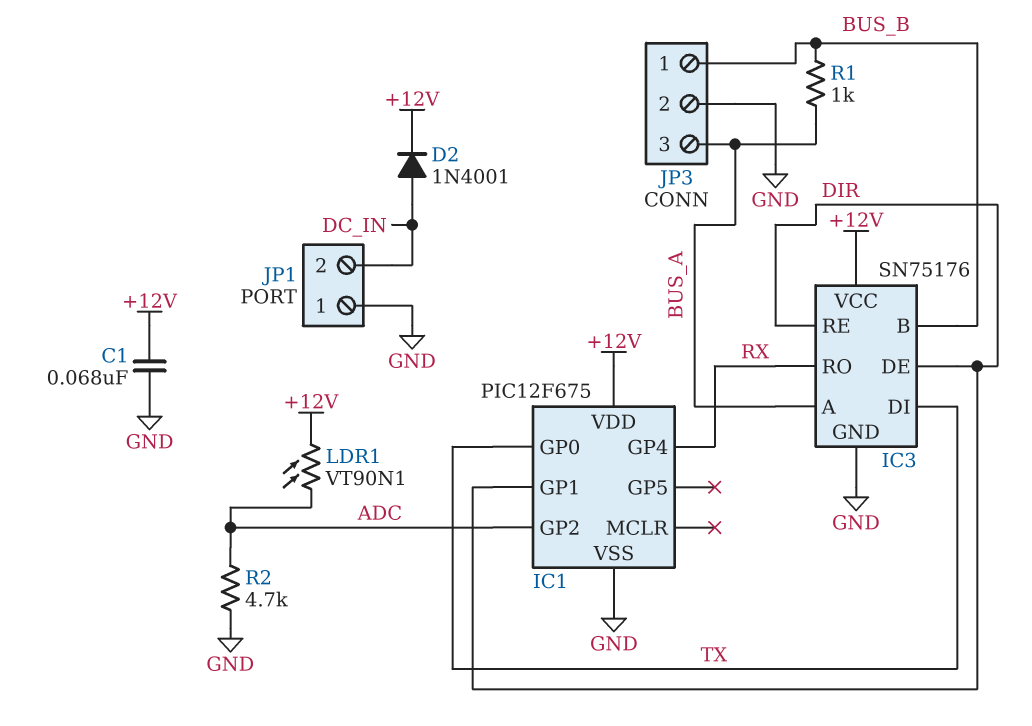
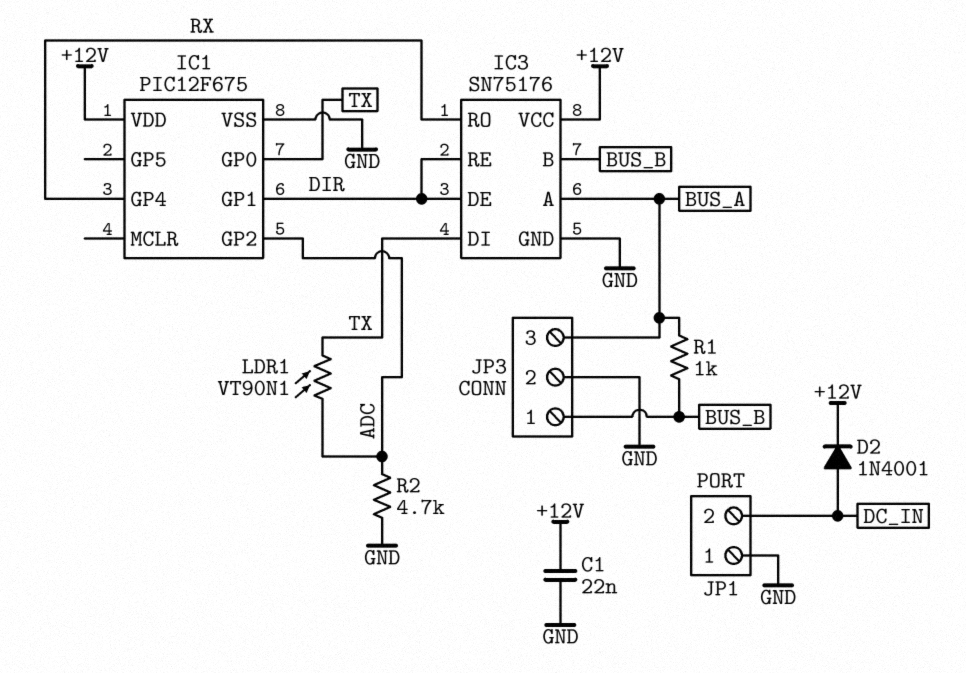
C1: 68nF (+12V, GND) -> 22nF (+12V, GND)
LDR1: VT90N1 (+12V, ADC) -> VT90N1 (ADC, TX)

